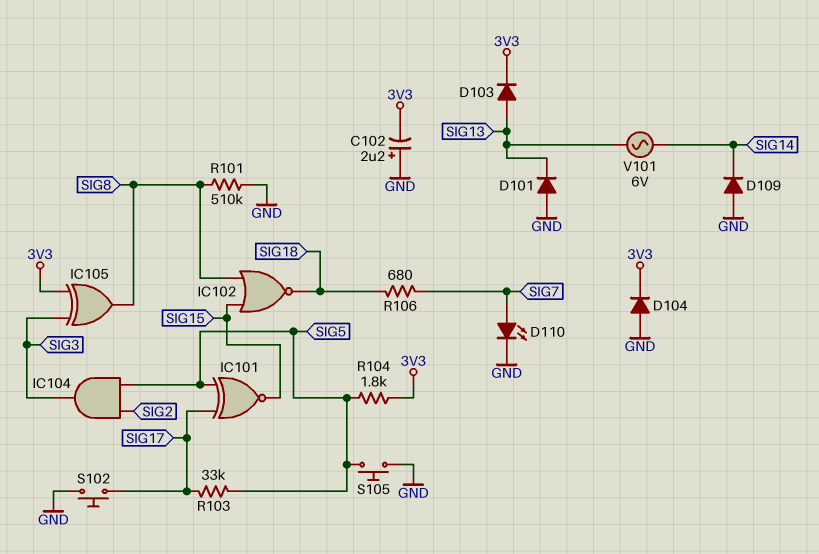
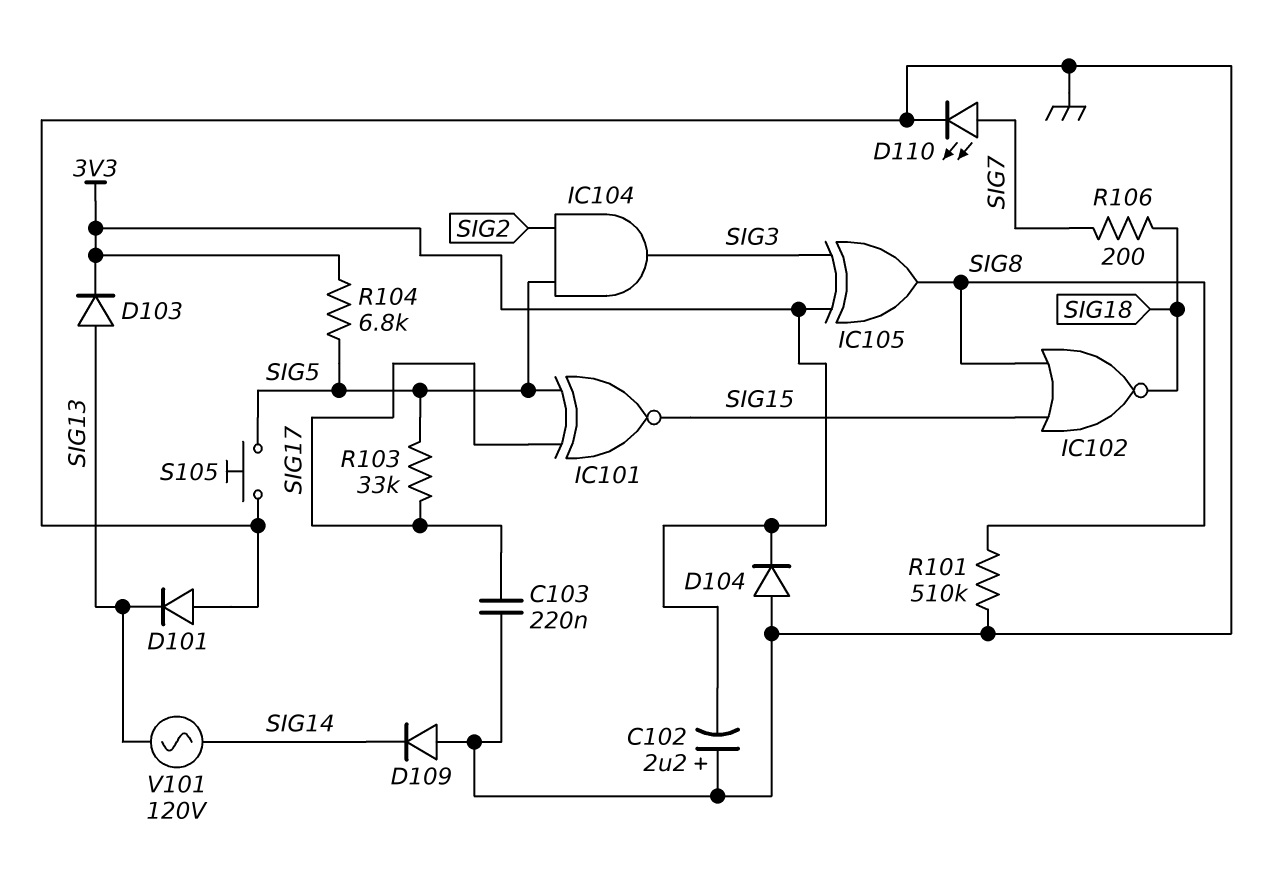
C103: none -> 220nF (GND, SIG17)
R104: 1.8k (3V3, SIG5) -> 6.8k (3V3, SIG5)
R106: 680 (SIG7, SIG18) -> 200 (SIG7, SIG18)
S102: button (GND, SIG17) -> none
V101: AC 6V (SIG13, SIG14) -> AC 120V (SIG13, SIG14)

